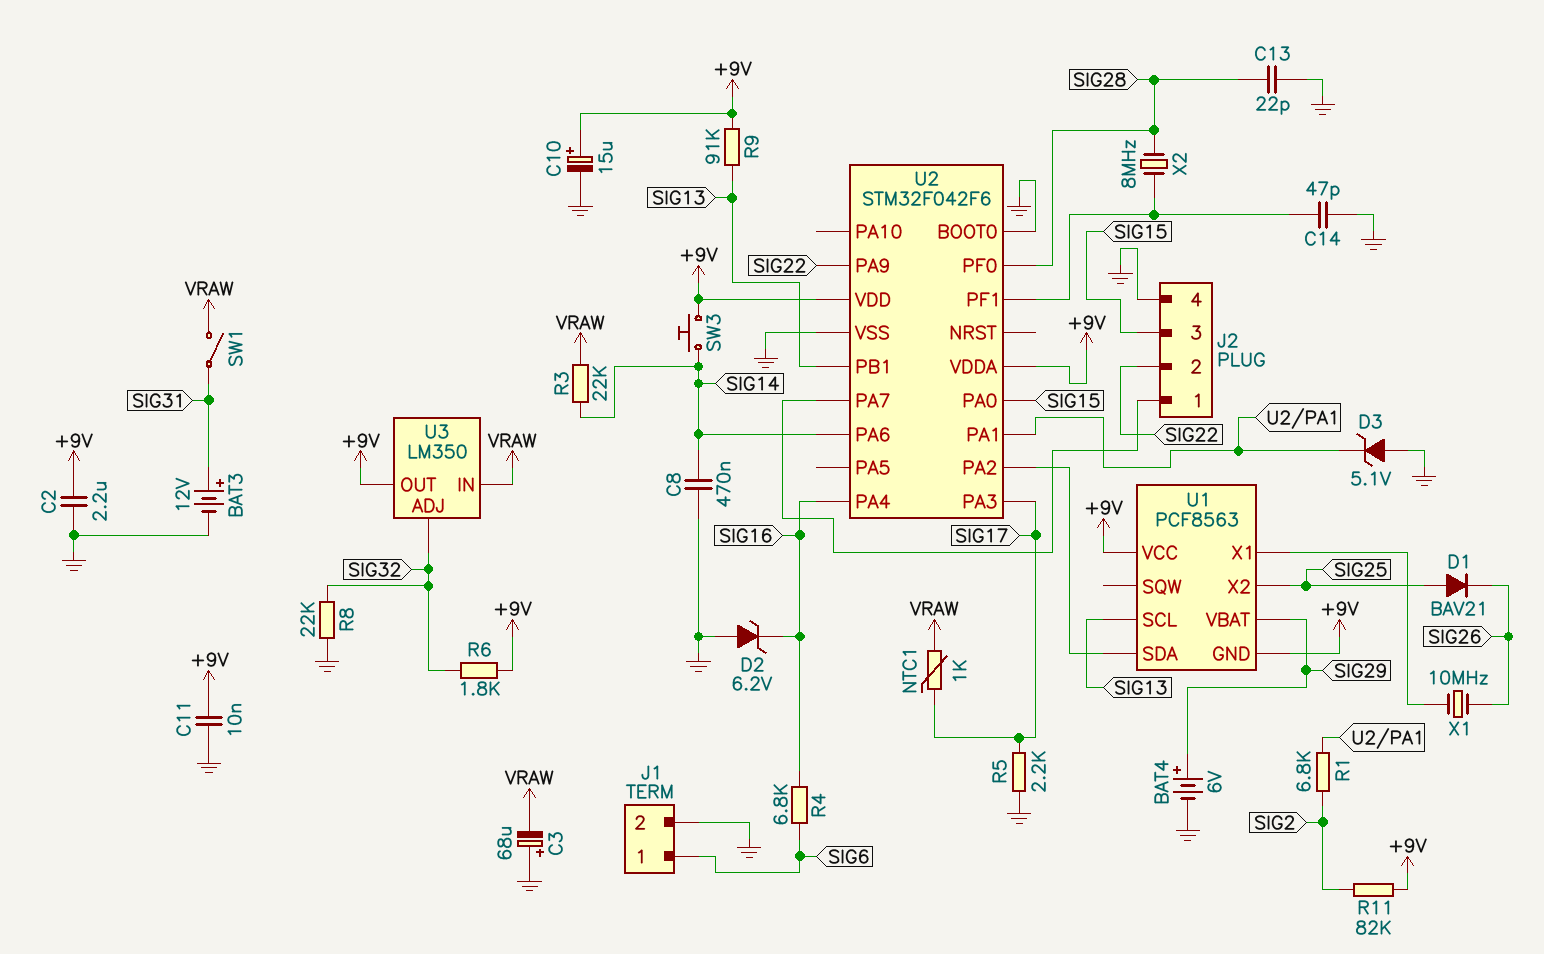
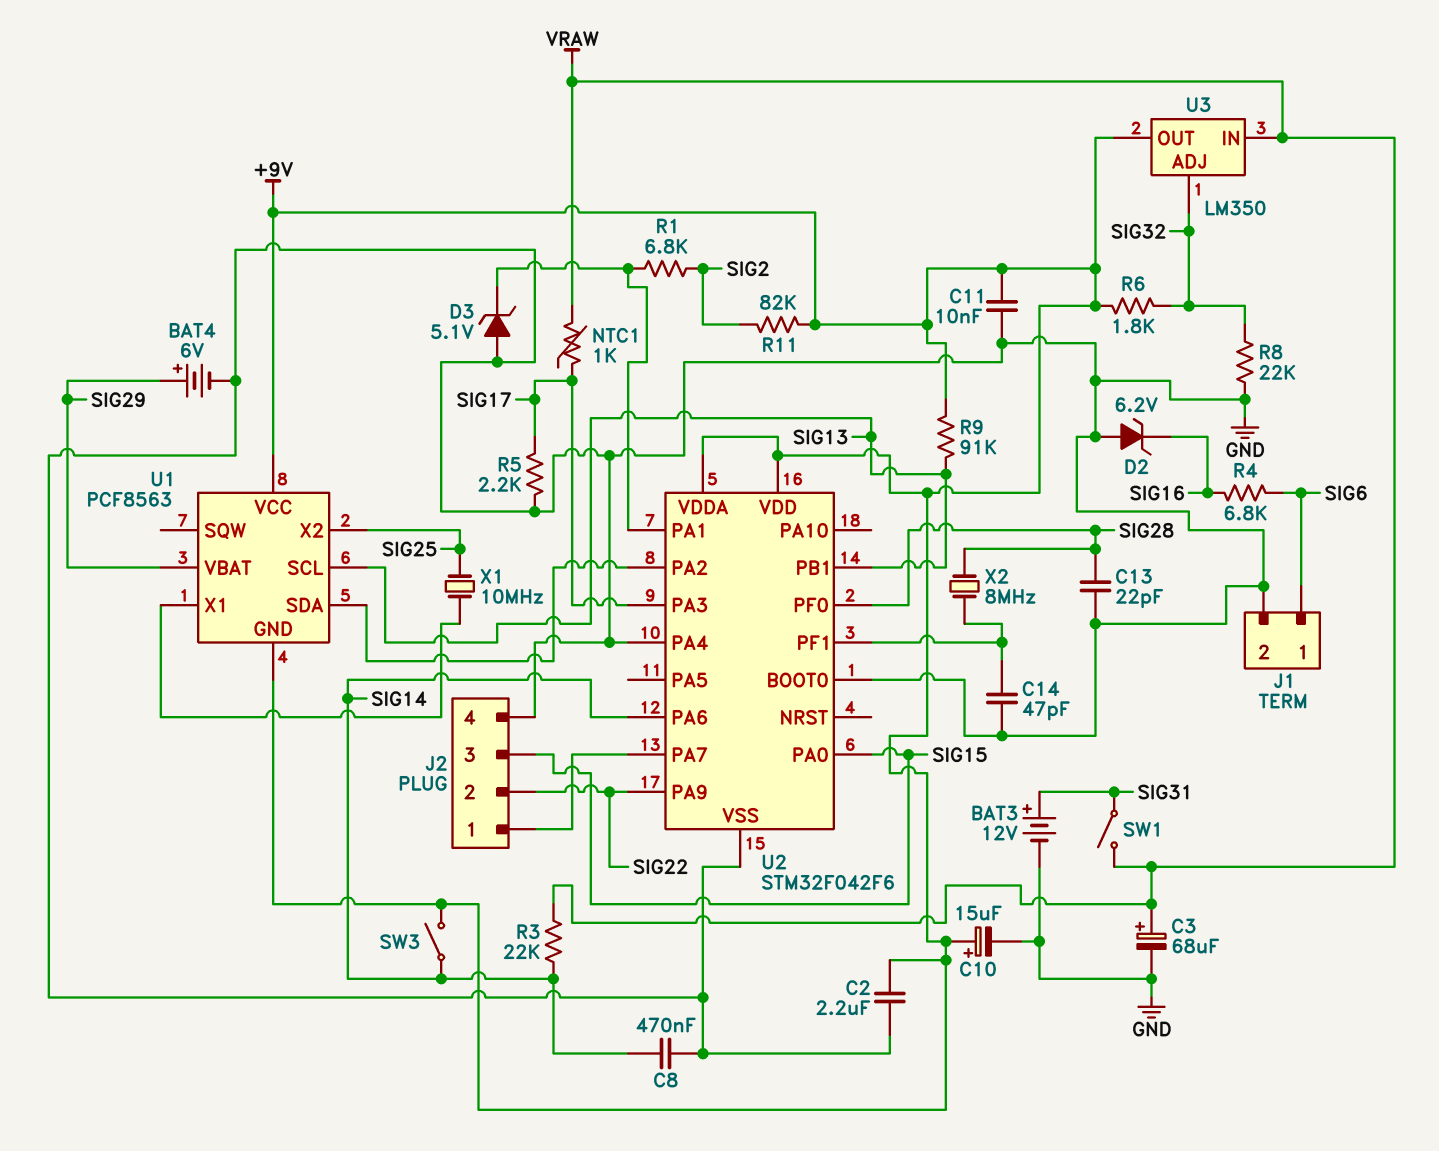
C3: 68uF (plus GND, minus VRAW) -> 68uF (plus VRAW, minus GND)
D1: diode BAV21 (A SIG25, K SIG26) -> none
SW3: button (+9V, SIG14) -> switch (+9V, SIG14)
U2 pin PA4: SIG16 -> GND
X1: 10MHz (SIG26, U1/X1) -> 10MHz (SIG25, U1/X1)

